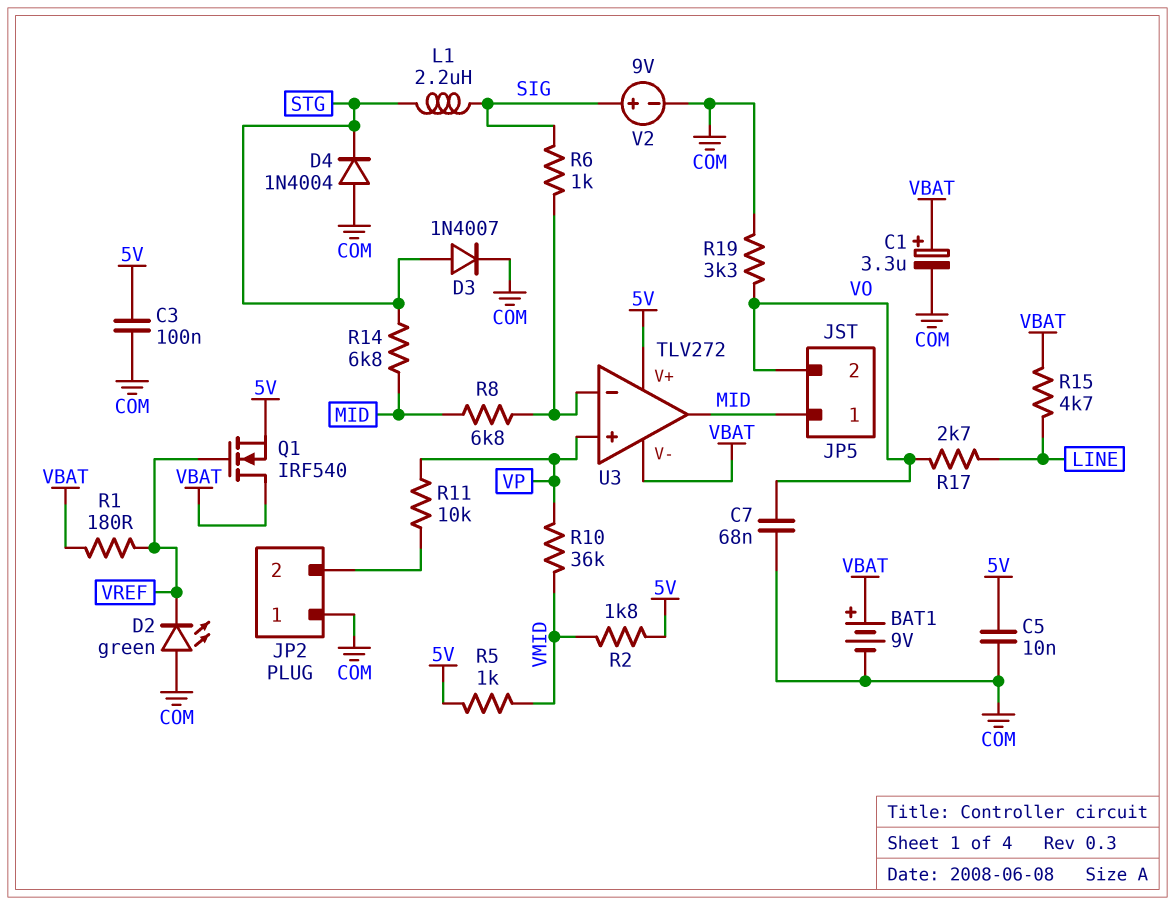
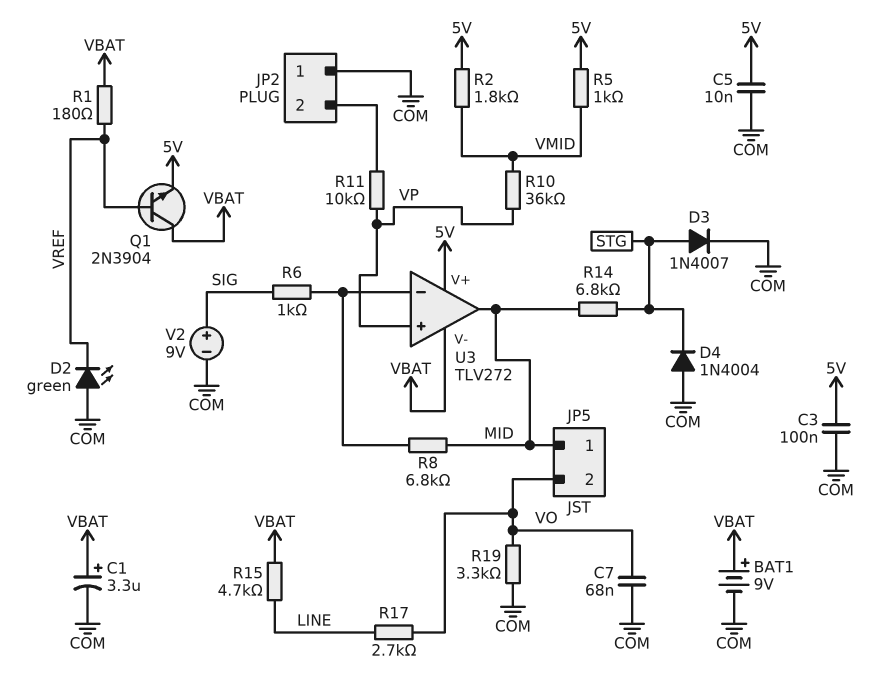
L1: 2.2uH (SIG, STG) -> none
Q1: NMOS IRF540 (G VREF, D VBAT, S 5V) -> NPN 2N3904 (B VREF, C VBAT, E 5V)

